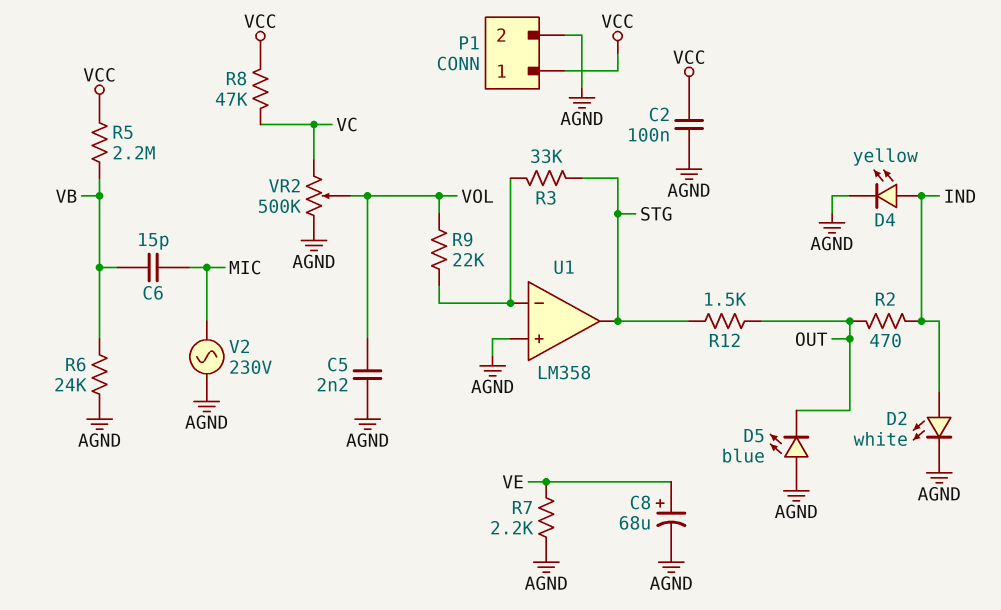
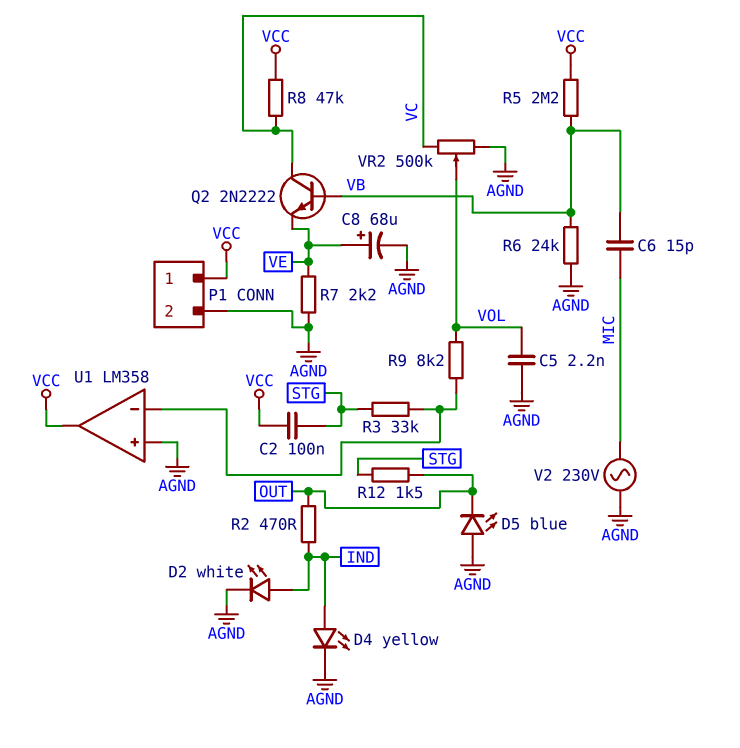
C2: 100nF (AGND, VCC) -> 100nF (STG, VCC)
Q2: none -> NPN 2N2222 (B VB, C VC, E VE)
R9: 22k (U1/in-, VOL) -> 8.2k (U1/in-, VOL)
U1 pin out: STG -> VCC

